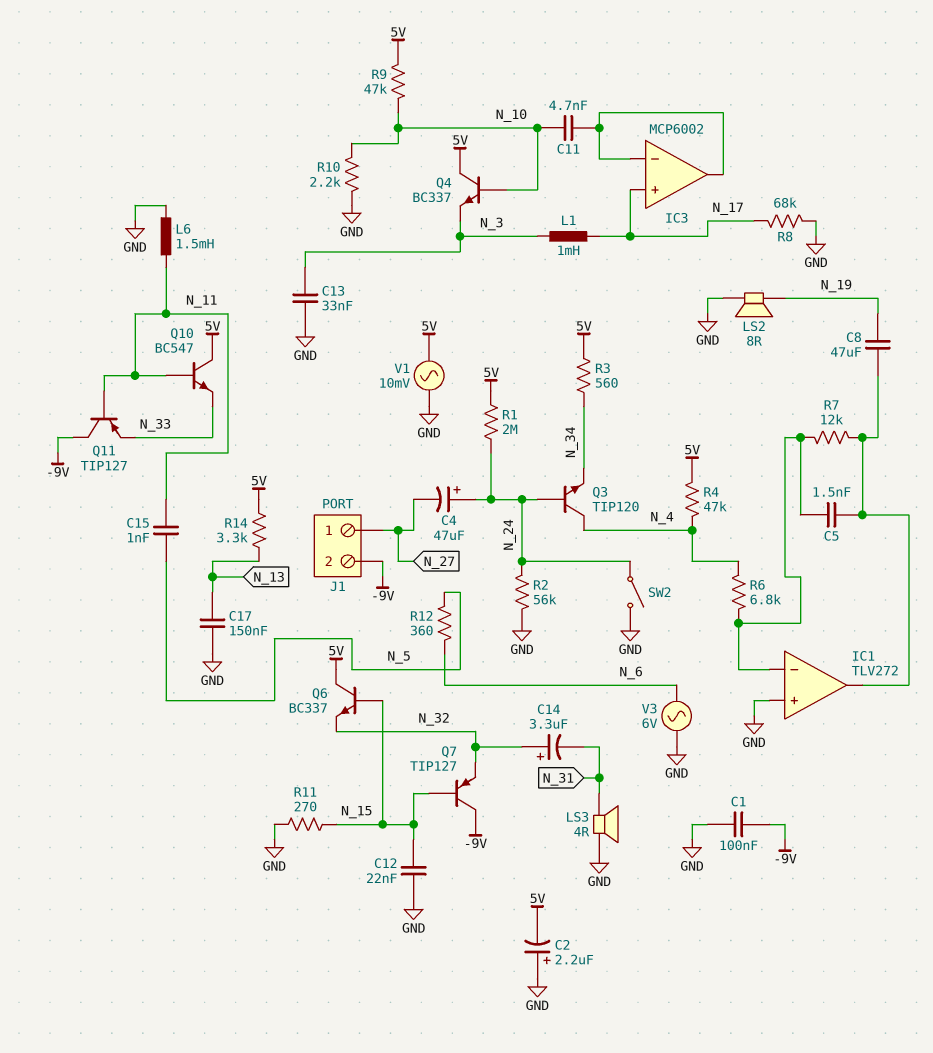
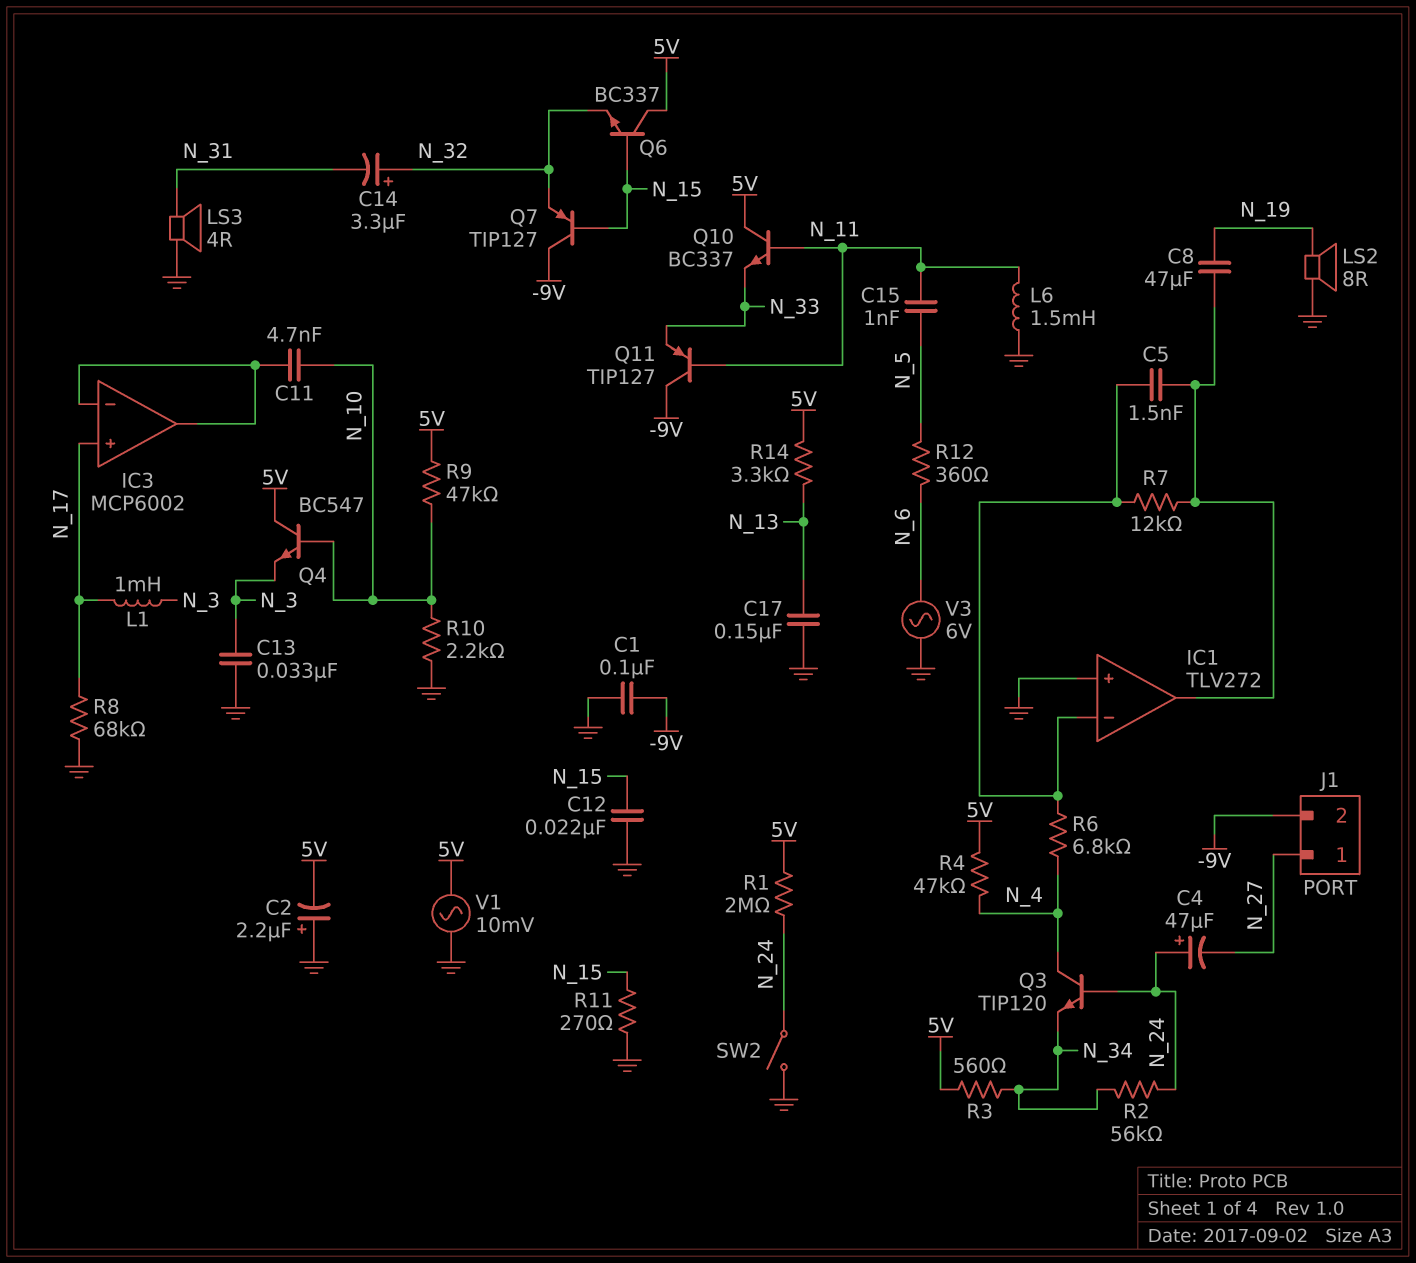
Q4: NPN BC337 (B N_10, C 5V, E N_3) -> NPN BC547 (B N_10, C 5V, E N_3)
Q10: NPN BC547 (B N_11, C 5V, E N_33) -> NPN BC337 (B N_11, C 5V, E N_33)
R2: 56k (GND, N_24) -> 56k (N_24, N_34)

